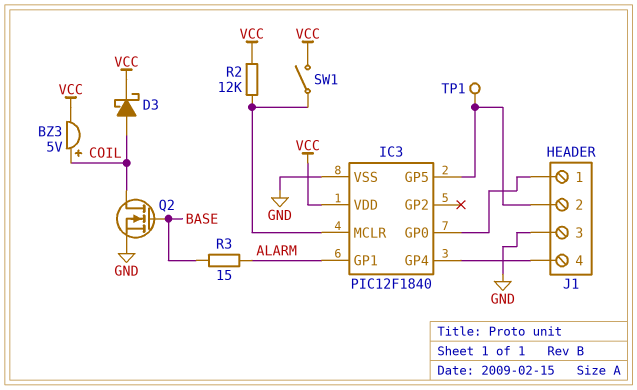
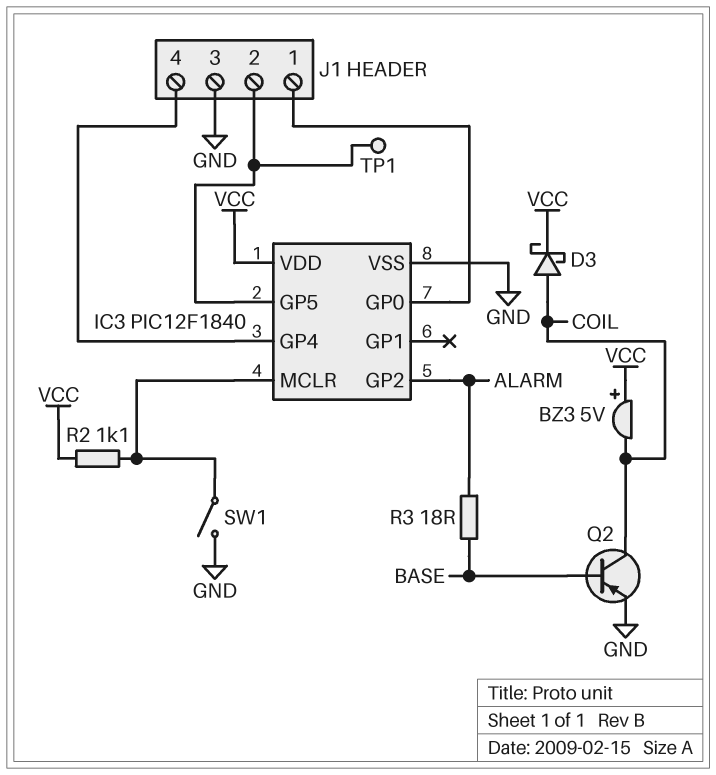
BZ3: buzzer 5V (plus COIL, minus VCC) -> buzzer 5V (plus VCC, minus COIL)
IC3 pin GP1: ALARM -> none
IC3 pin GP2: none -> ALARM
Q2: NMOS (G BASE, D COIL, S GND) -> PNP (B BASE, C COIL, E GND)
R2: 12k (IC3/MCLR, VCC) -> 1.1k (IC3/MCLR, VCC)
R3: 15 (ALARM, BASE) -> 18 (ALARM, BASE)
SW1: switch (IC3/MCLR, VCC) -> switch (GND, IC3/MCLR)

